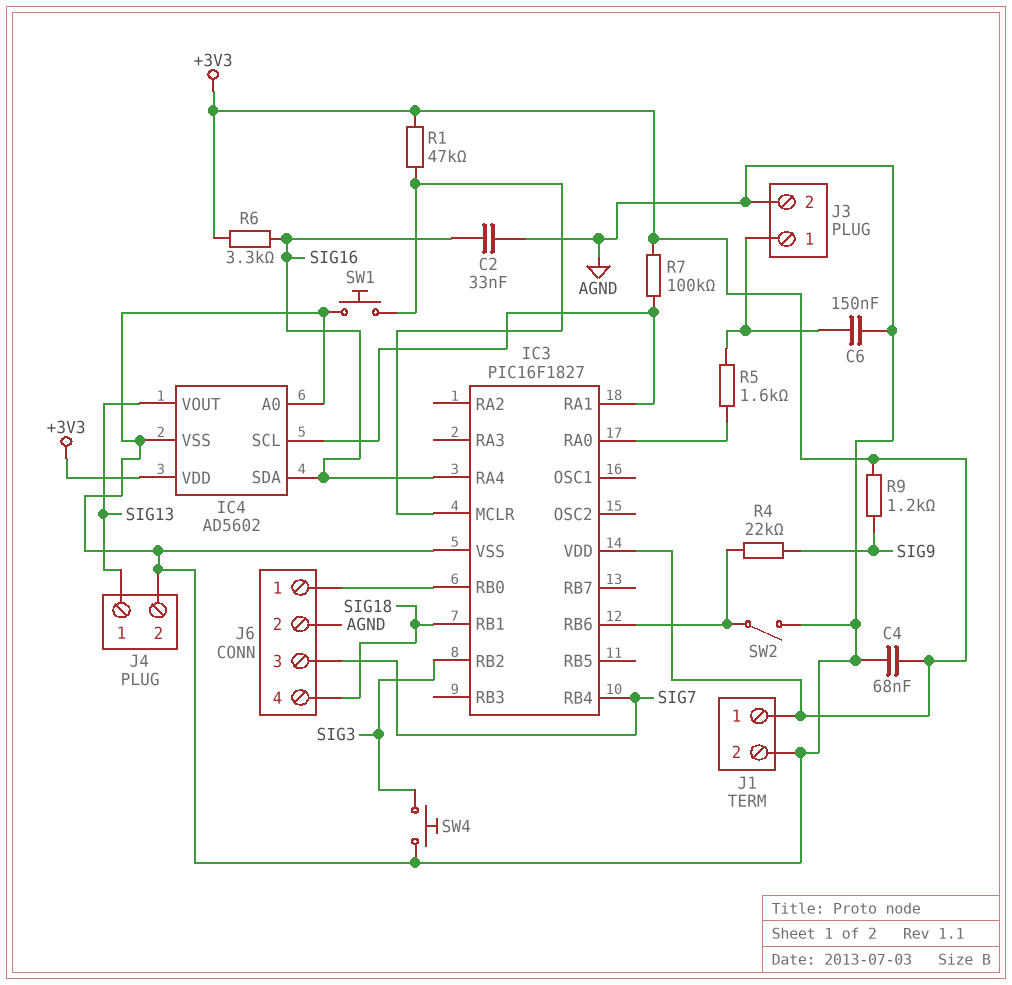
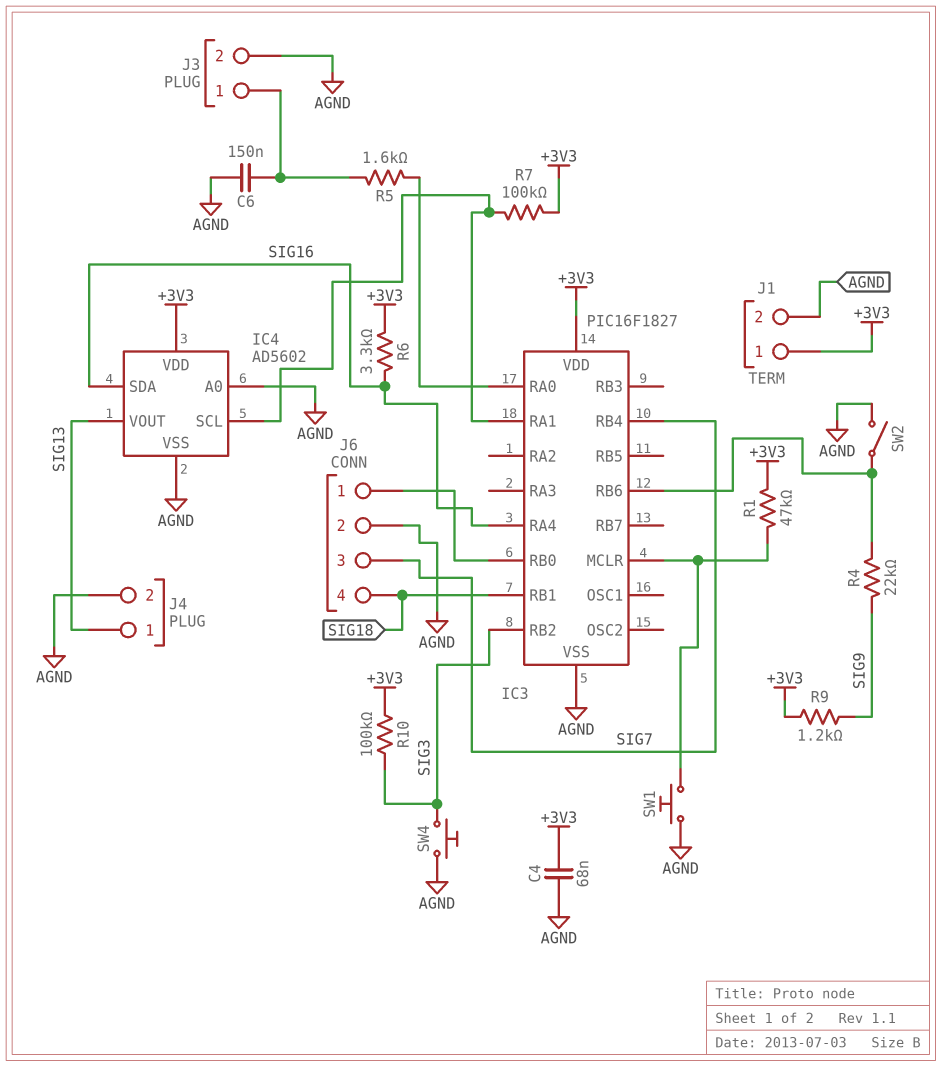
C2: 33nF (AGND, SIG16) -> none
R10: none -> 100k (+3V3, SIG3)

